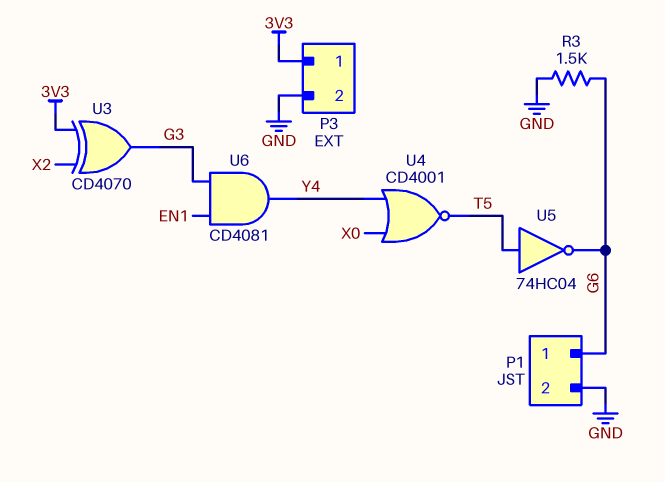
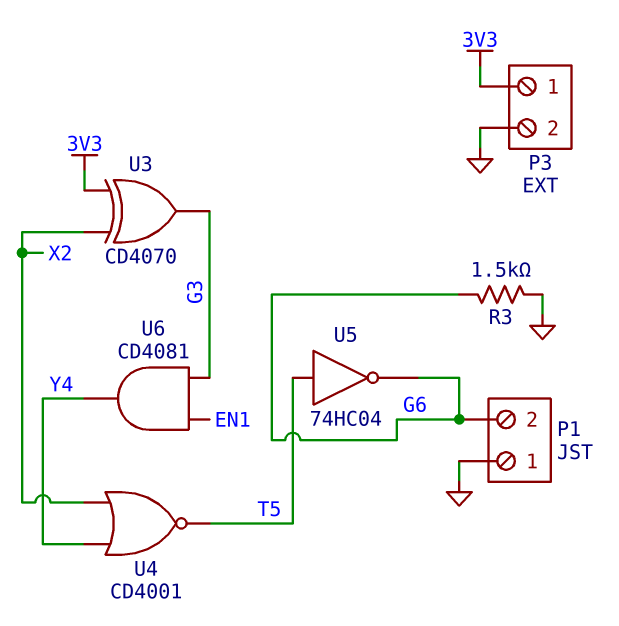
P1 pin 1: G6 -> GND
P1 pin 2: GND -> G6
U4: NOR CD4001 (in X0, in Y4, out T5) -> NOR CD4001 (in X2, in Y4, out T5)

